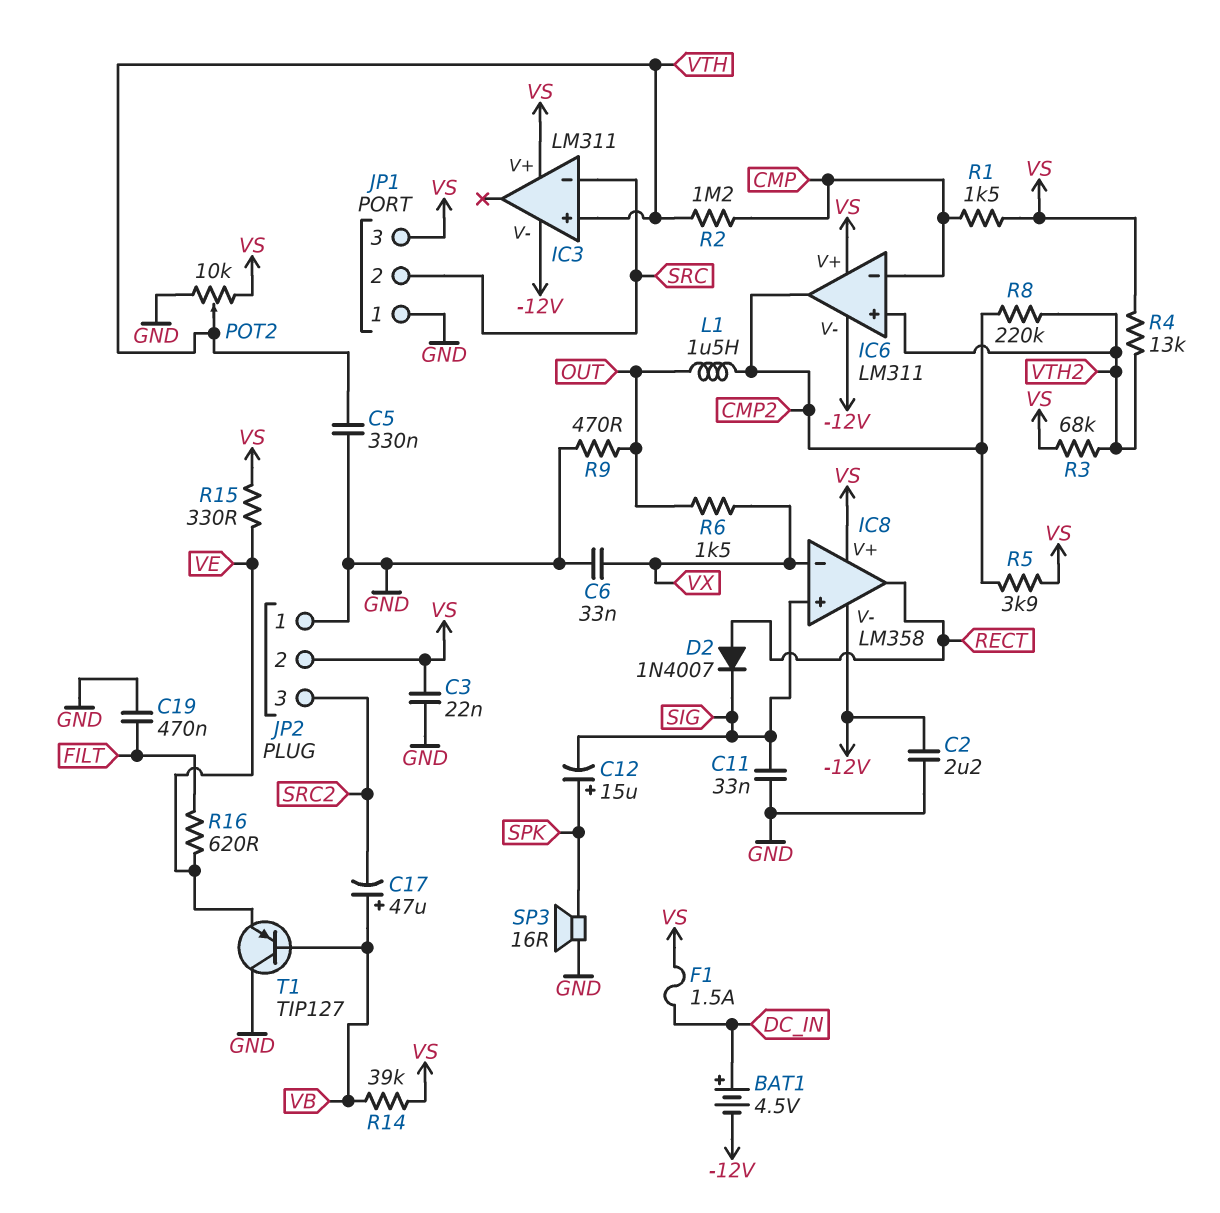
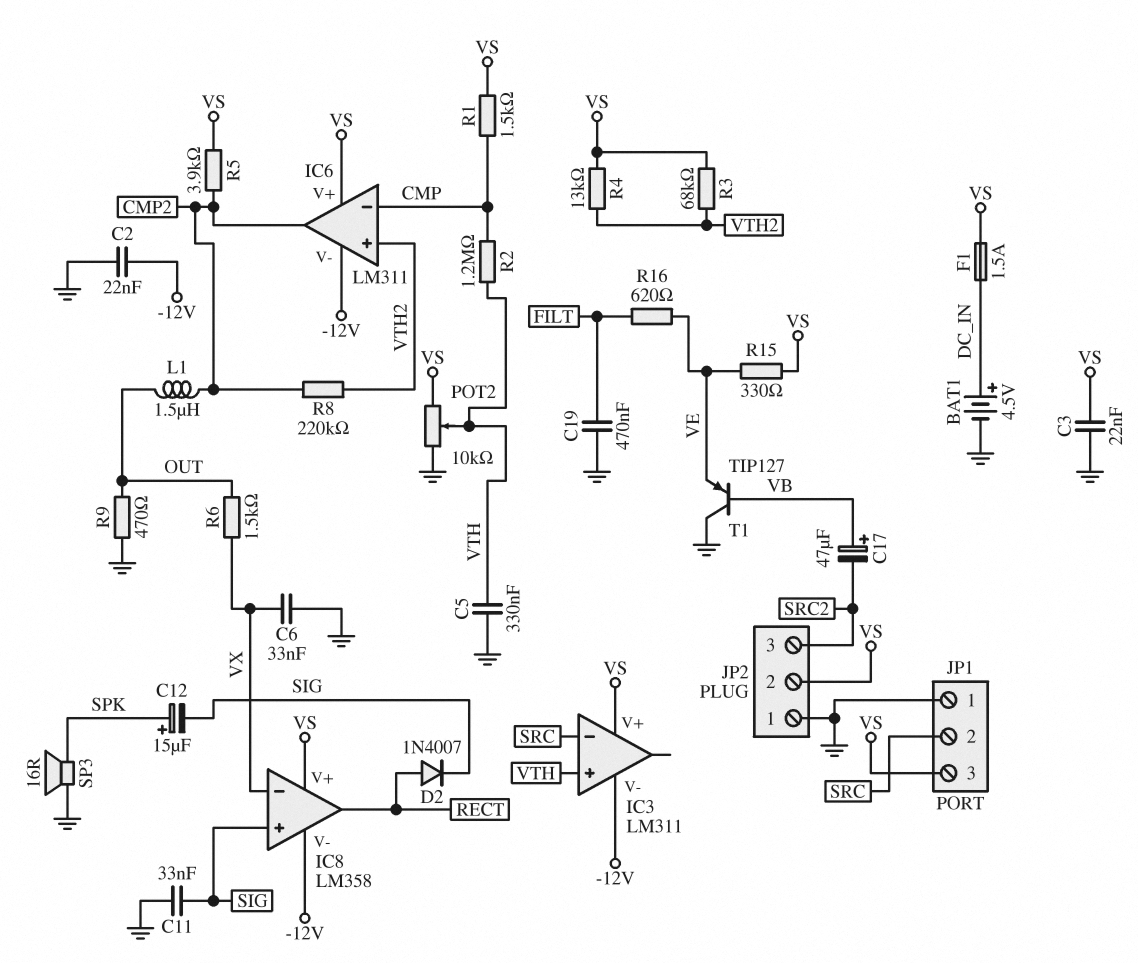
BAT1: 4.5V (plus DC_IN, minus -12V) -> 4.5V (plus DC_IN, minus GND)
C2: 2.2uF (-12V, GND) -> 22nF (-12V, GND)
R14: 39k (VB, VS) -> none

